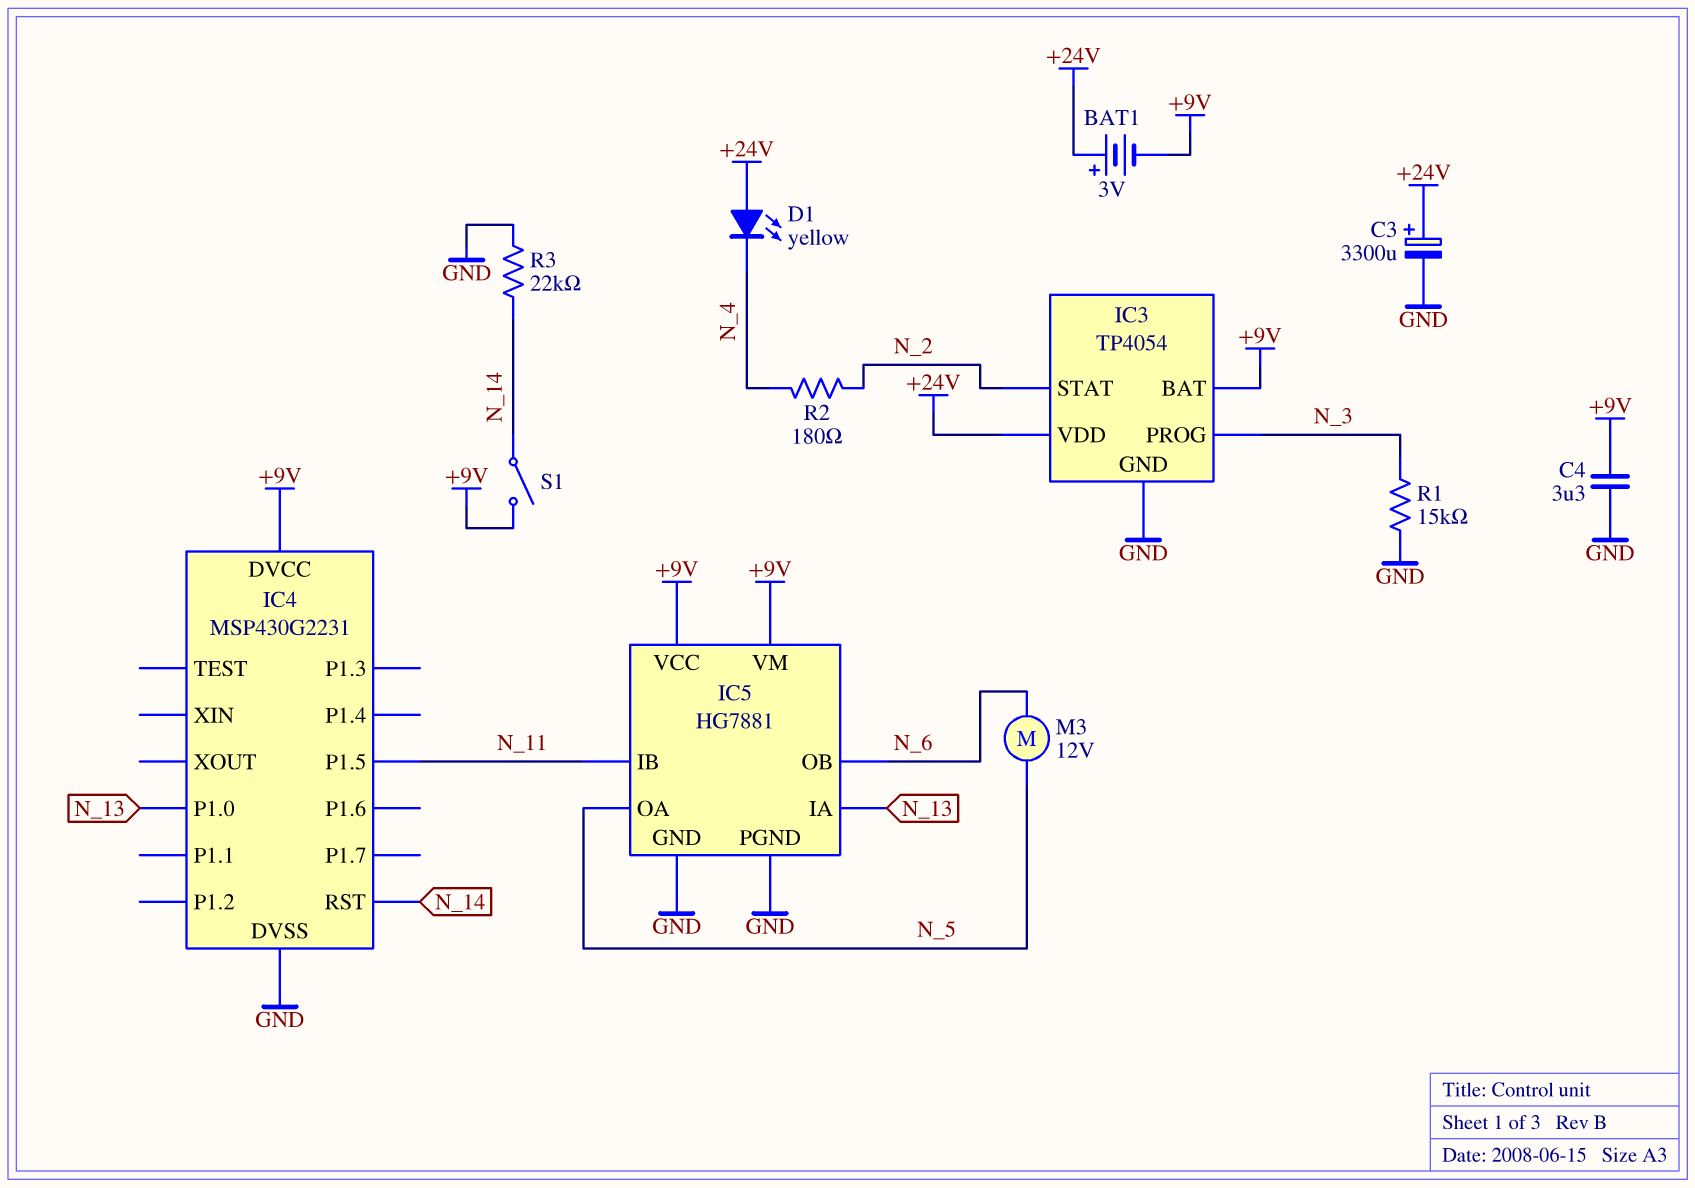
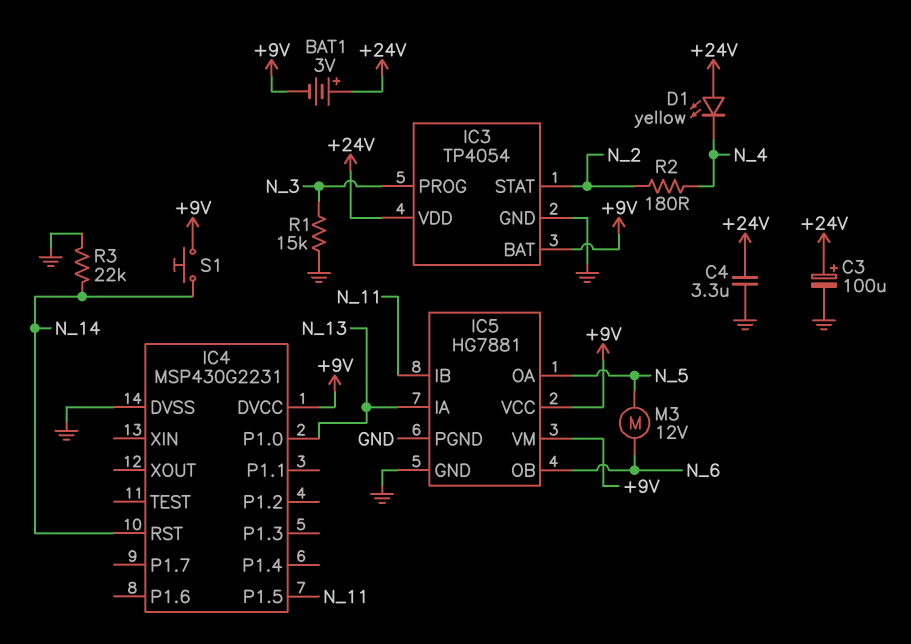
C3: 3300uF (plus +24V, minus GND) -> 100uF (plus +24V, minus GND)
C4: 3.3uF (+9V, GND) -> 3.3uF (+24V, GND)
S1: switch (+9V, N_14) -> button (+9V, N_14)

